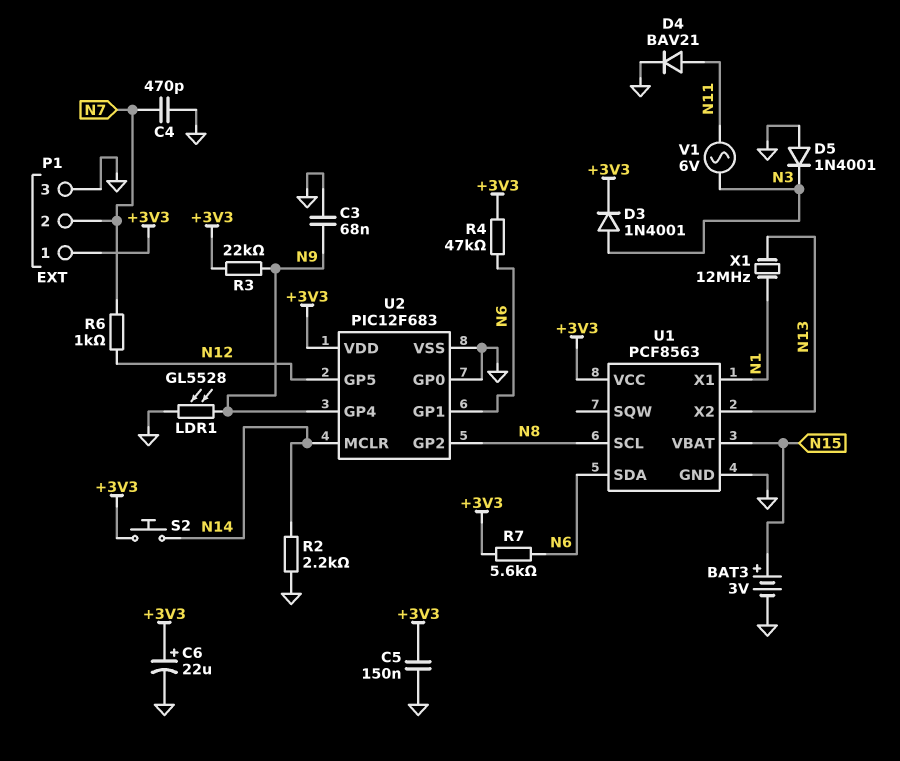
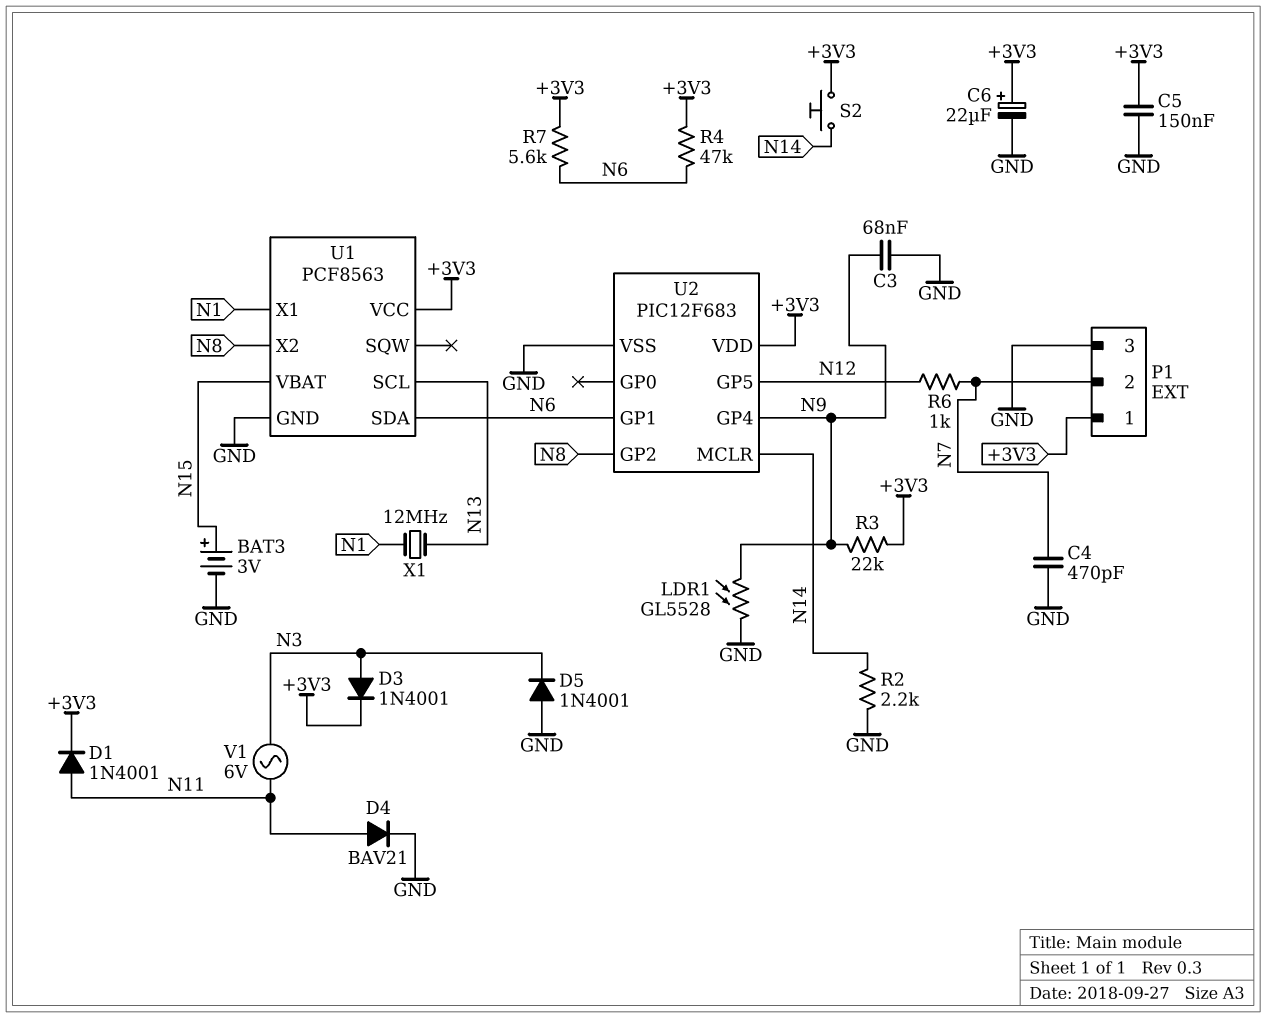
D1: none -> diode 1N4001 (A N11, K +3V3)
U1 pin SCL: N8 -> N13
U1 pin X2: N13 -> N8
U2 pin GP0: GND -> none

